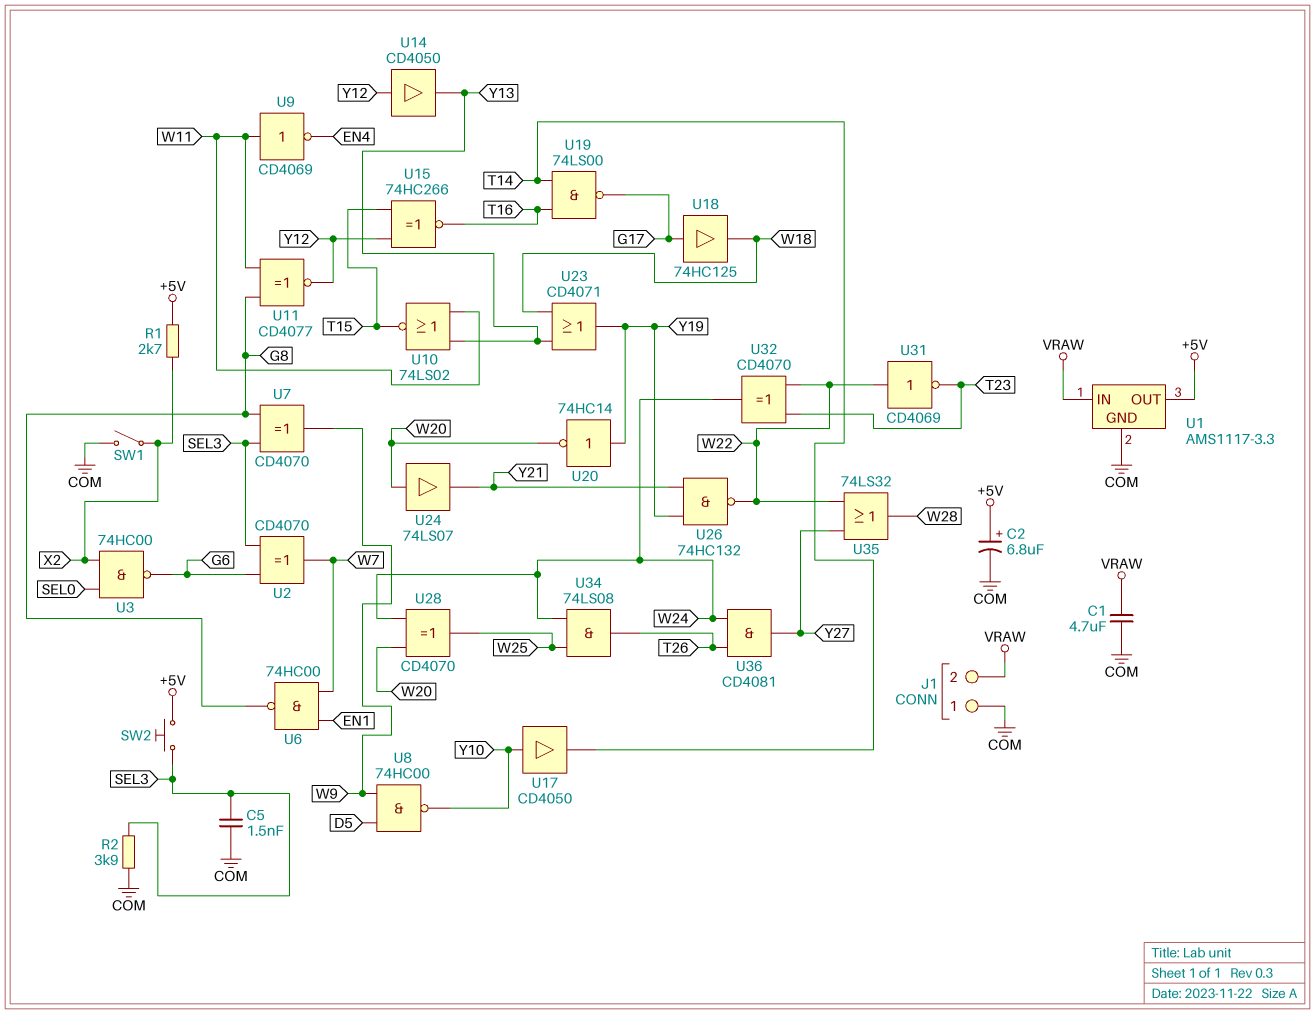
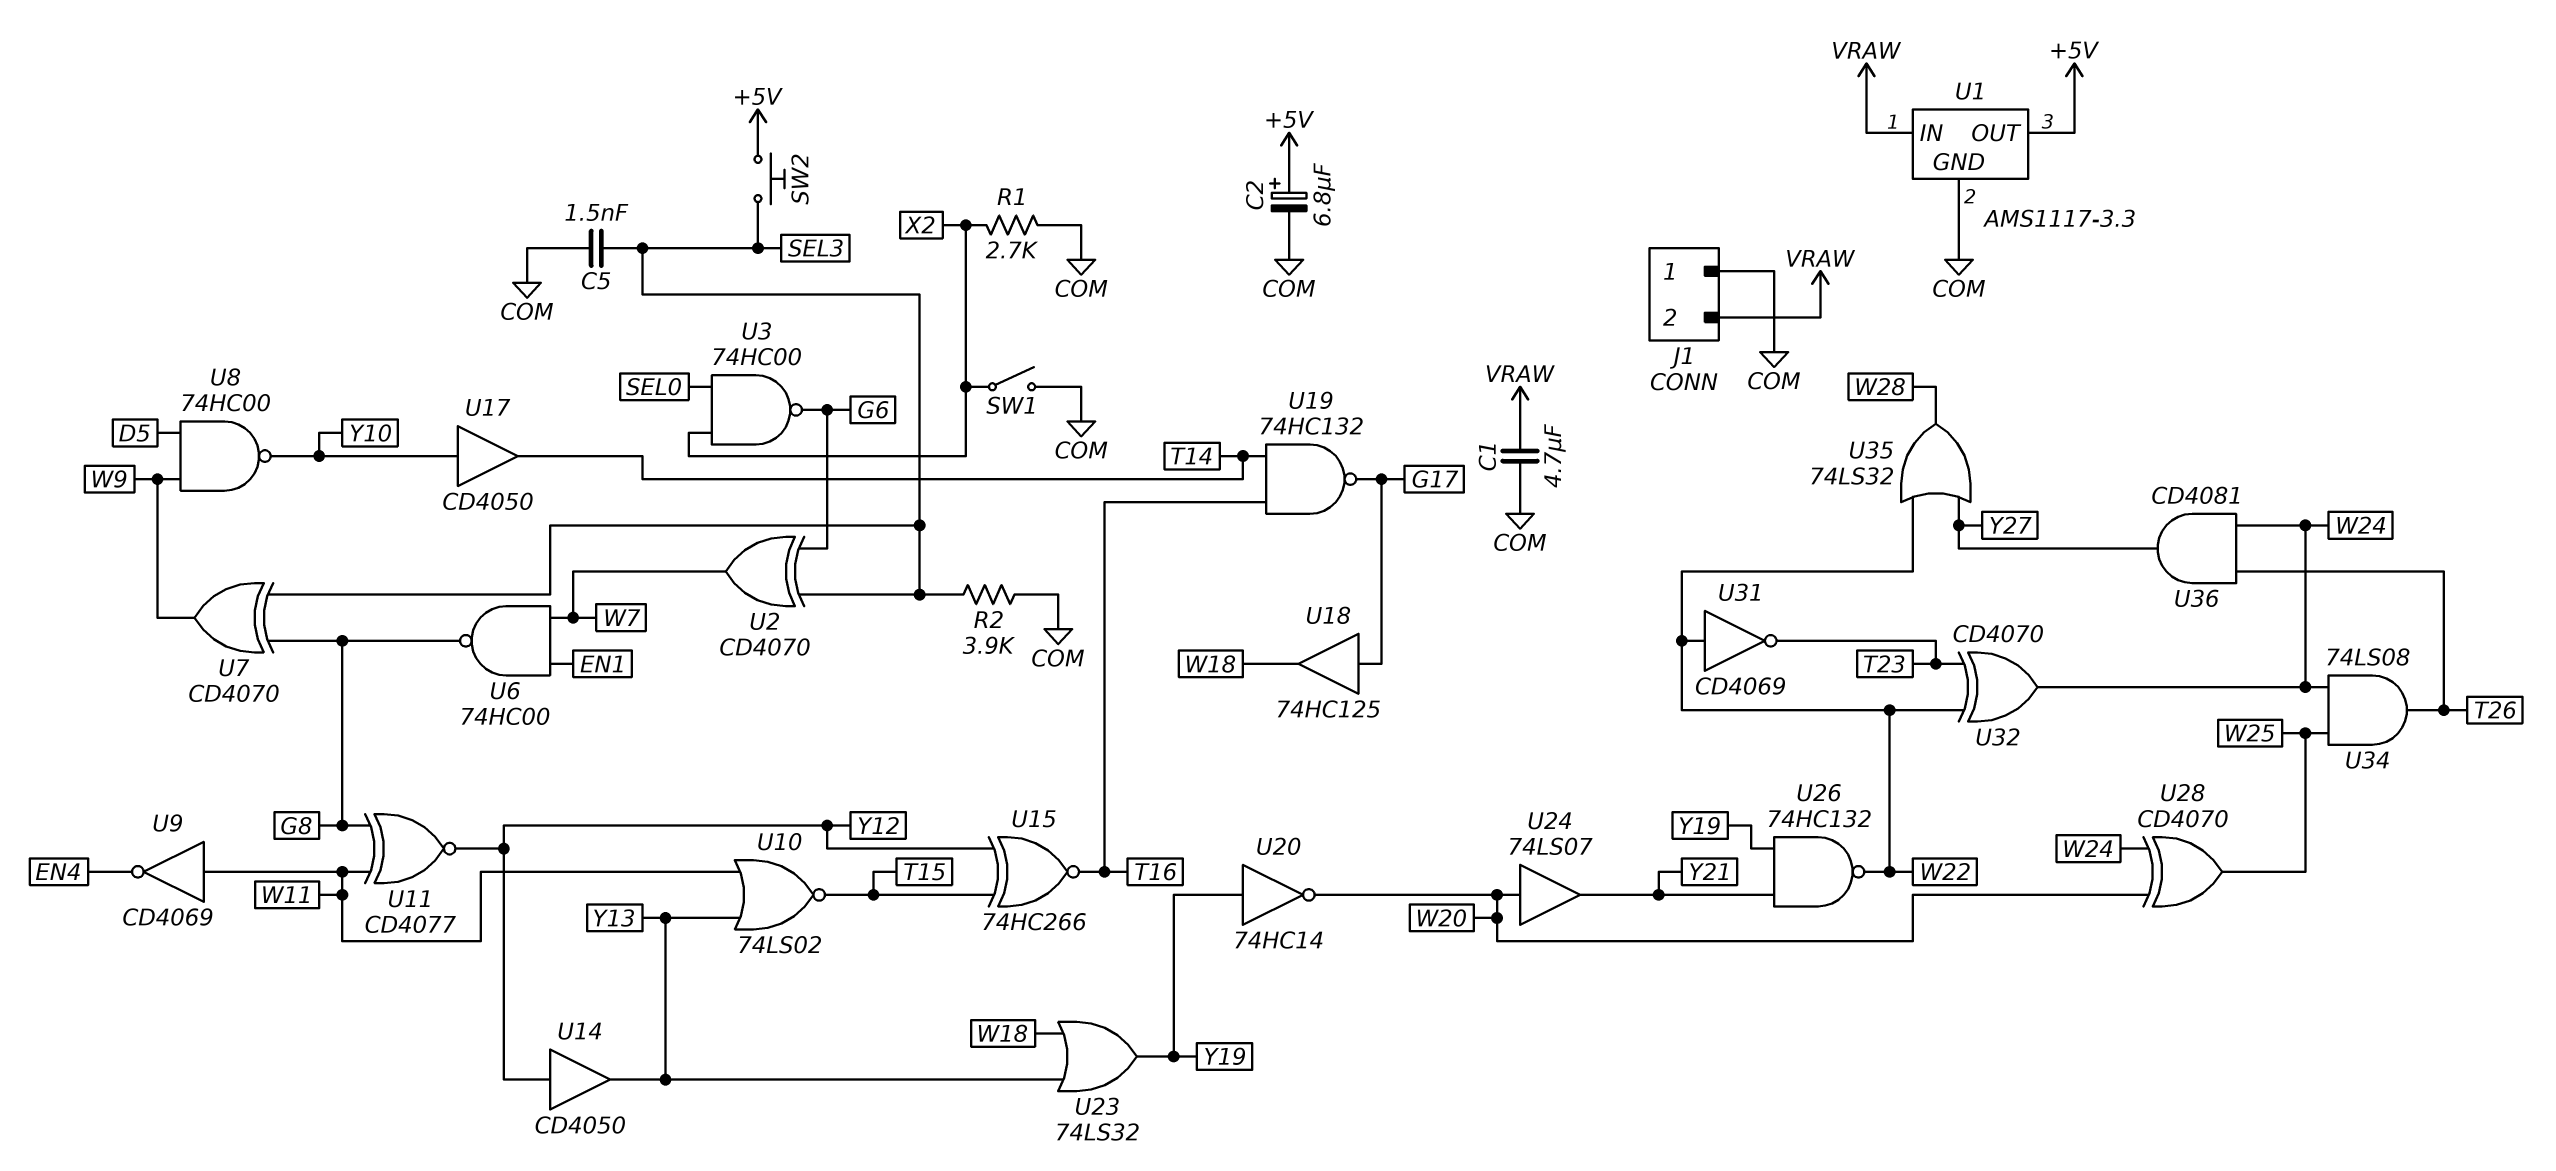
R1: 2.7k (+5V, X2) -> 2.7k (COM, X2)
U19: NAND 74LS00 (in T14, in T16, out G17) -> NAND 74HC132 (in T14, in T16, out G17)
U23: OR CD4071 (in W18, in Y13, out Y19) -> OR 74LS32 (in W18, in Y13, out Y19)

